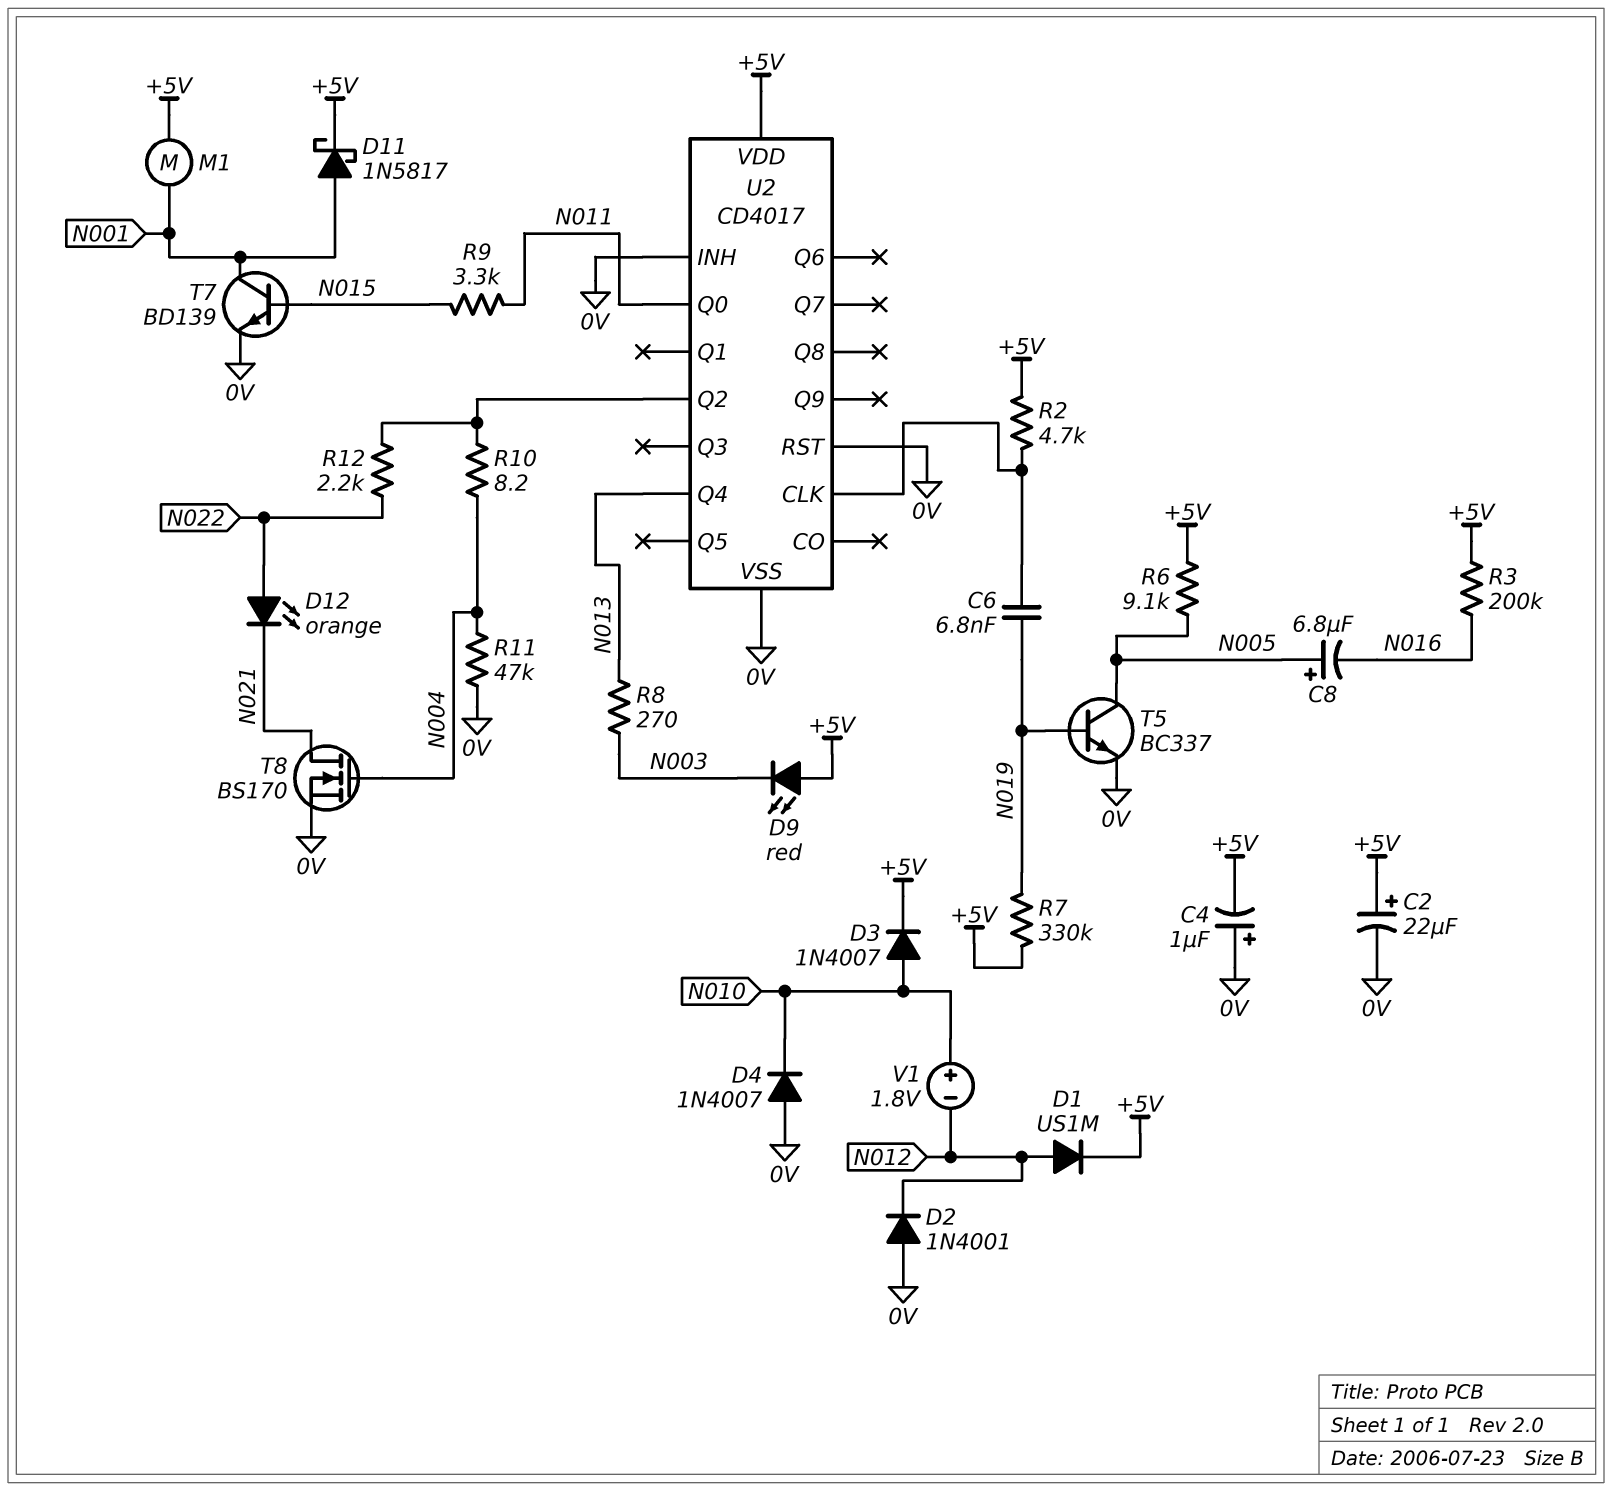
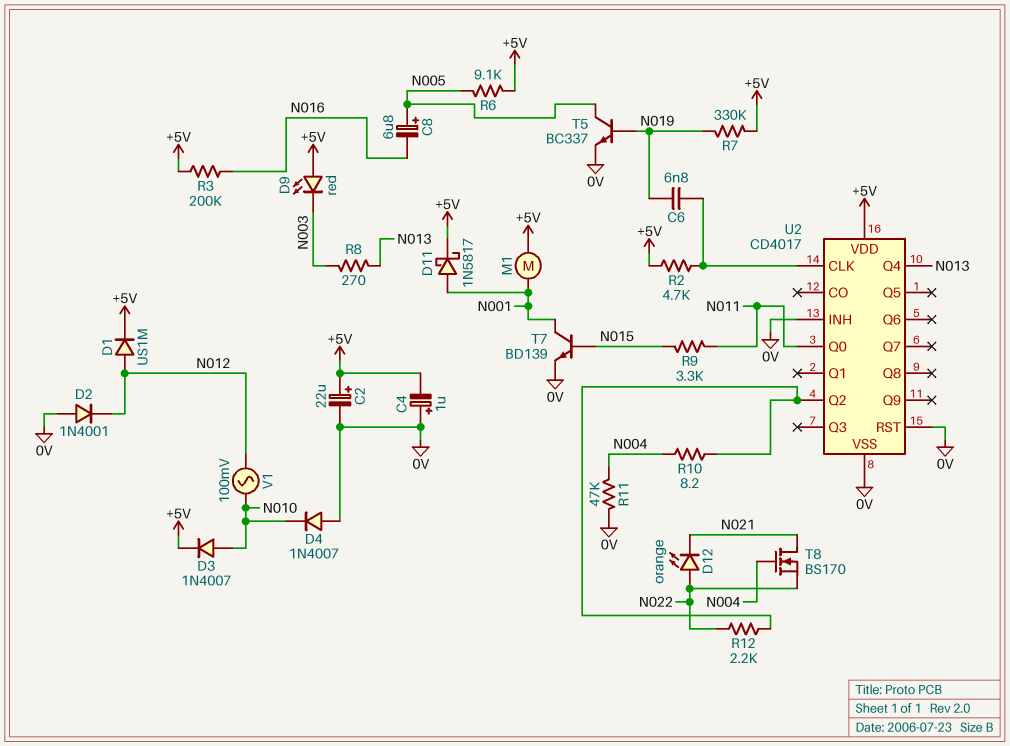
T8: NMOS BS170 (G N004, D N021, S 0V) -> NMOS BS170 (G N004, D N021, S N022)
V1: 1.8V (plus N010, minus N012) -> AC 100mV (N010, N012)

